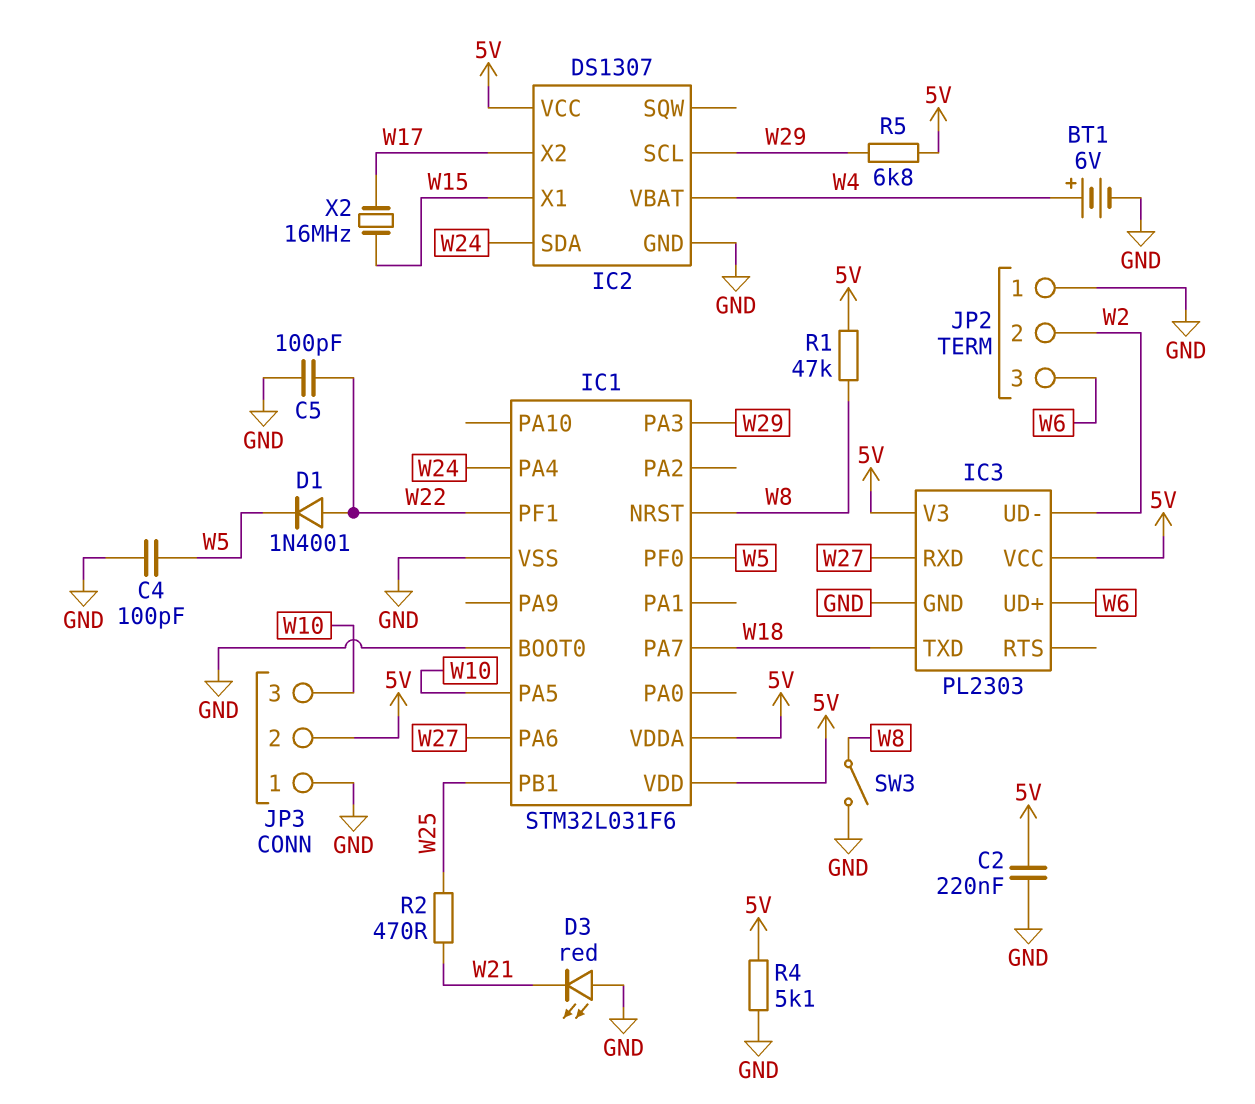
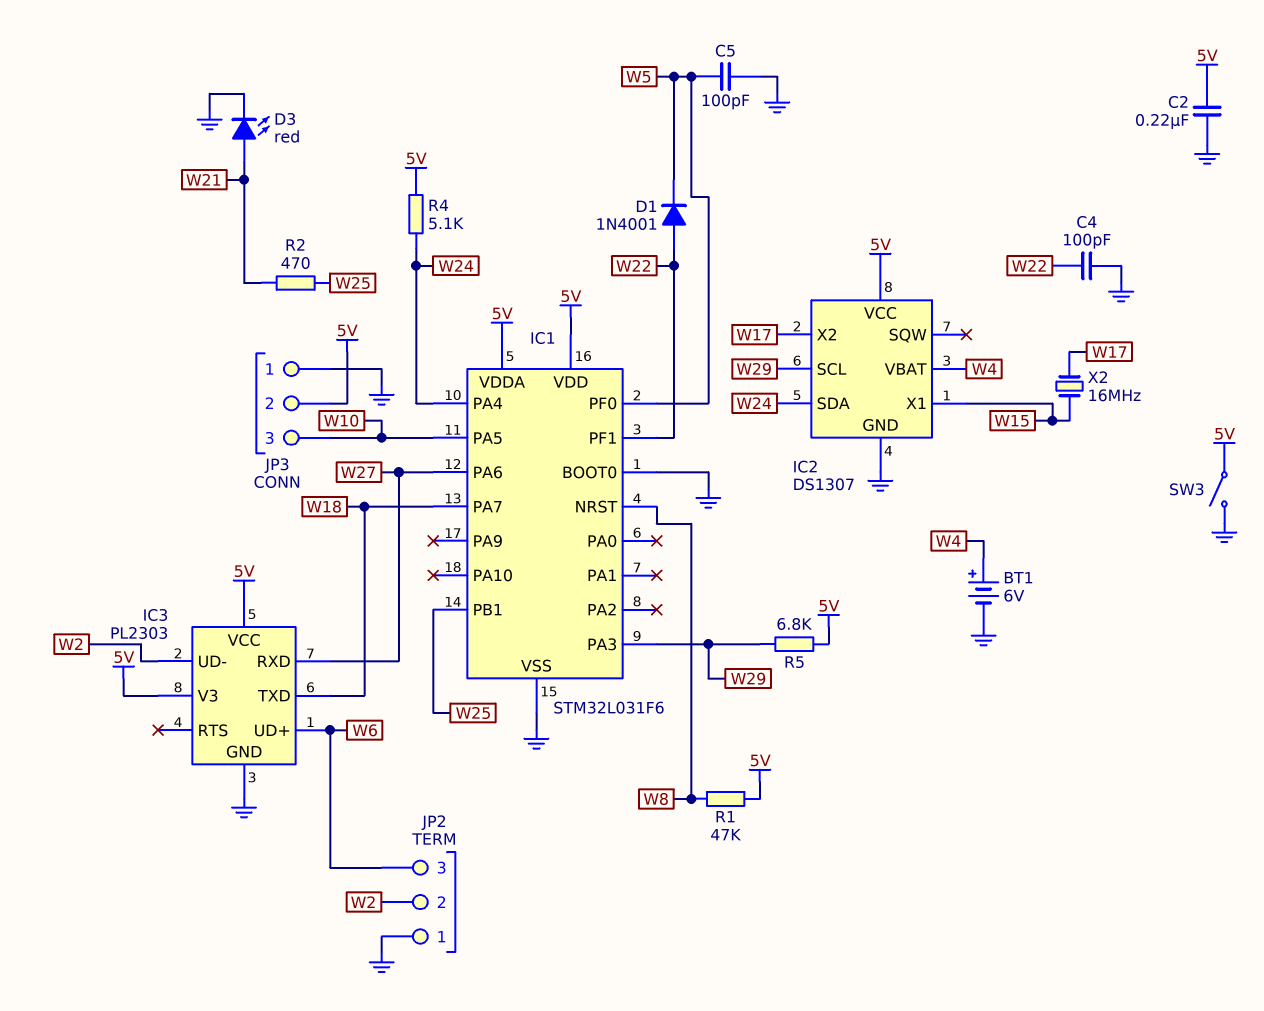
C4: 100pF (GND, W5) -> 100pF (GND, W22)
C5: 100pF (GND, W22) -> 100pF (GND, W5)
D3: LED red (A GND, K W21) -> LED red (A W21, K GND)
R4: 5.1k (5V, GND) -> 5.1k (5V, W24)
SW3: switch (GND, W8) -> switch (5V, GND)

